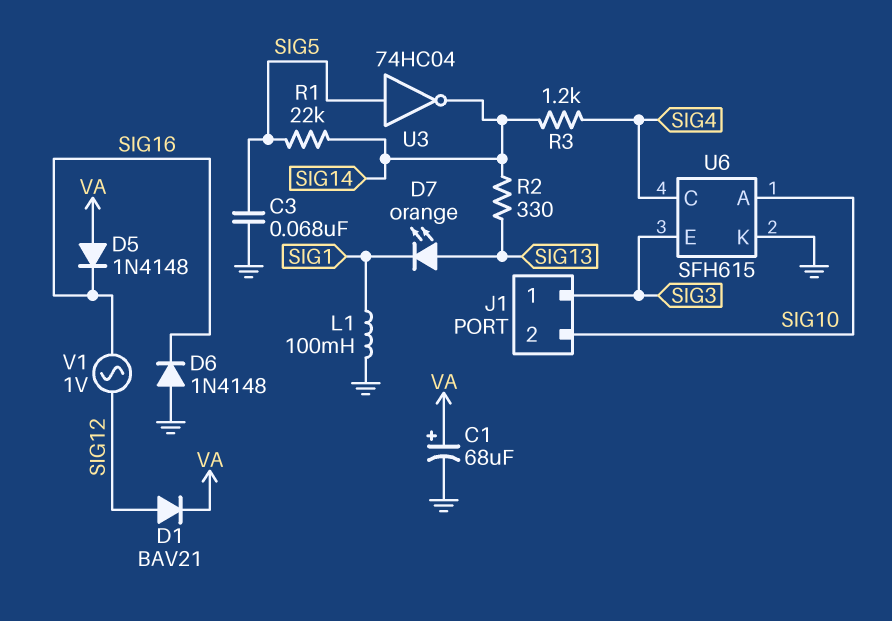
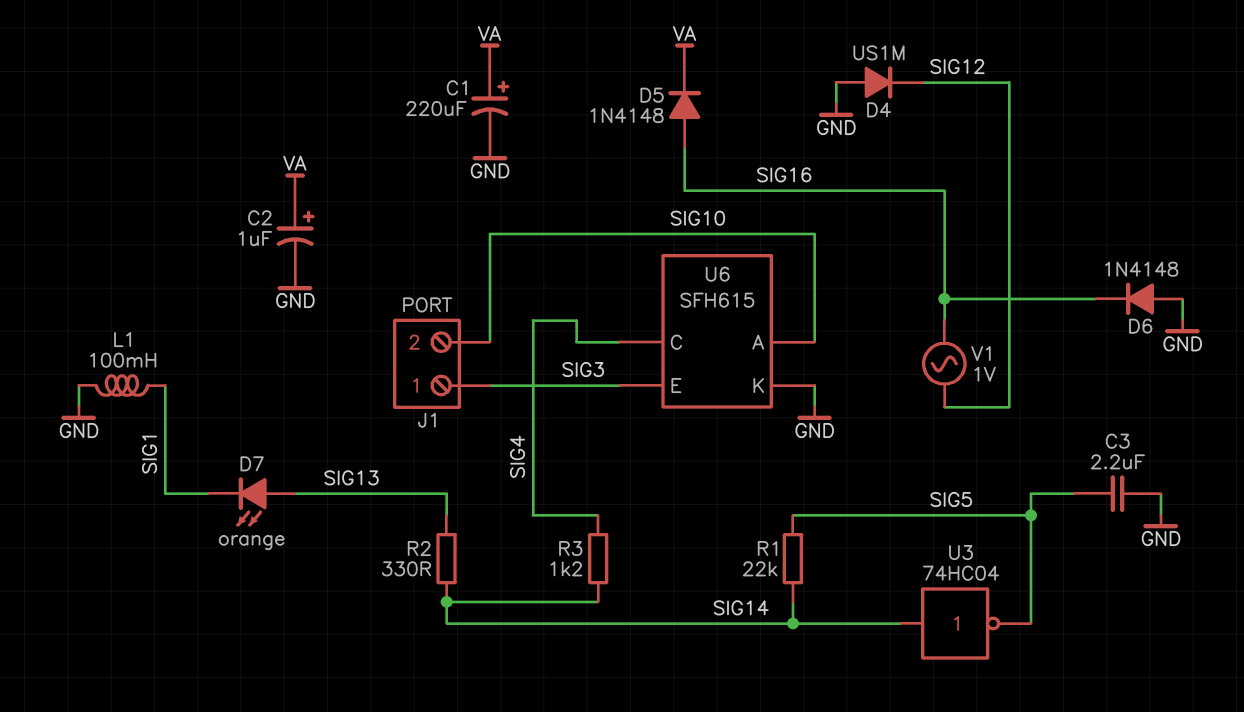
C1: 68uF (plus VA, minus GND) -> 220uF (plus VA, minus GND)
C2: none -> 1uF (plus VA, minus GND)
C3: 68nF (GND, SIG5) -> 2.2uF (GND, SIG5)
D1: diode BAV21 (A SIG12, K VA) -> none
D4: none -> diode US1M (A GND, K SIG12)
D5: diode 1N4148 (A VA, K SIG16) -> diode 1N4148 (A SIG16, K VA)
U3: NOT 74HC04 (in SIG5, out SIG14) -> NOT 74HC04 (in SIG14, out SIG5)

